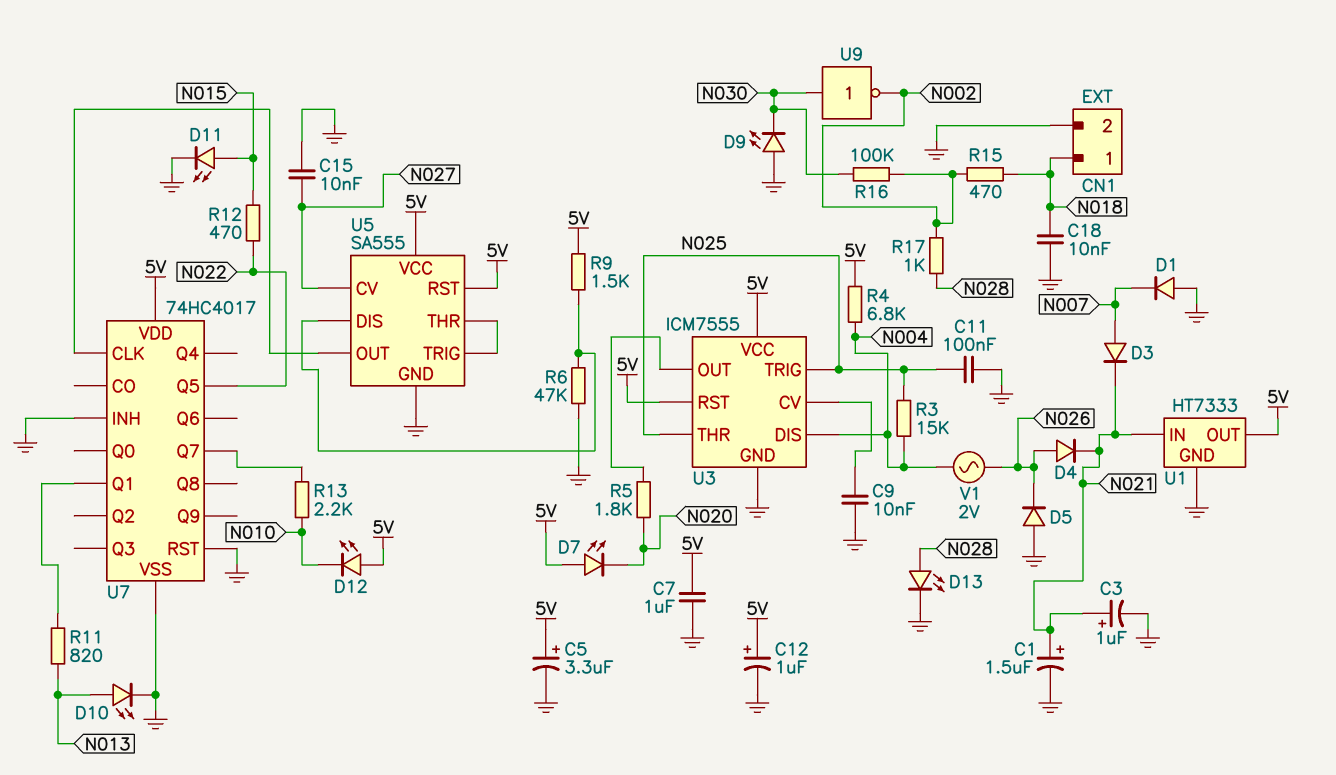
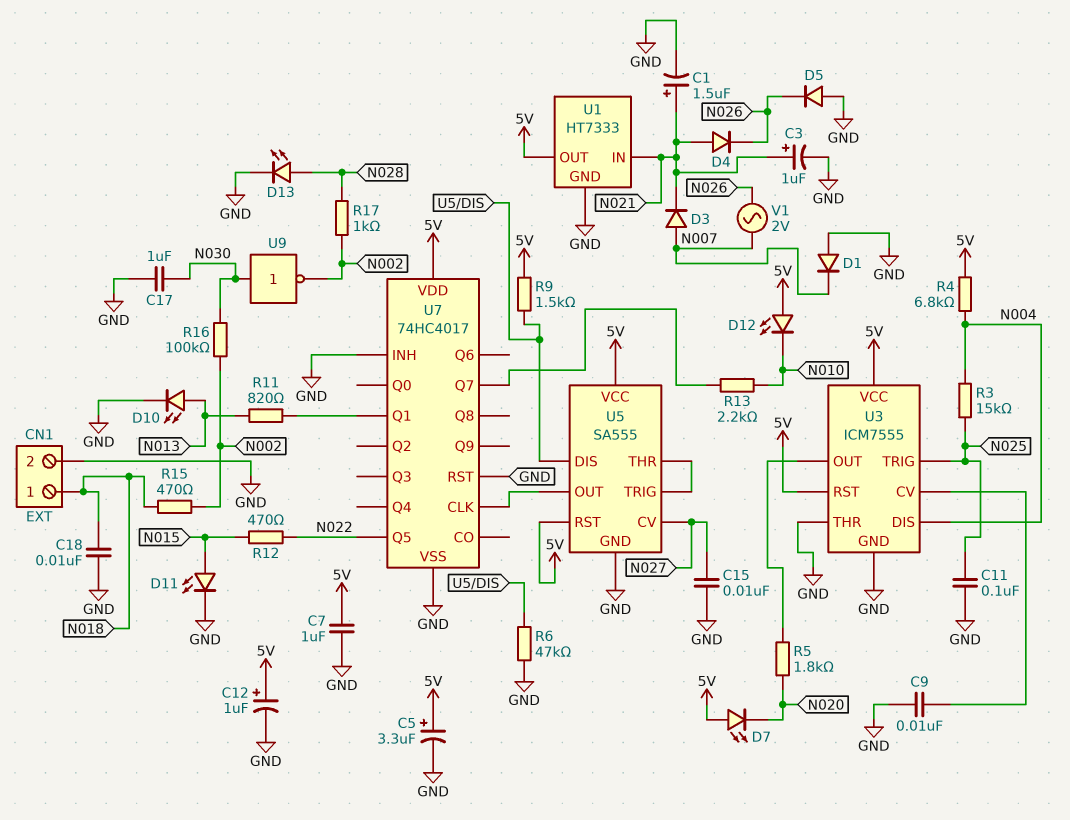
C17: none -> 1uF (GND, N030)
D4: diode (A N026, K N021) -> diode (A N021, K N026)
D9: LED (A GND, K N030) -> none
U3 pin THR: N025 -> GND
V1: AC 2V (N004, N026) -> AC 2V (N007, N026)

